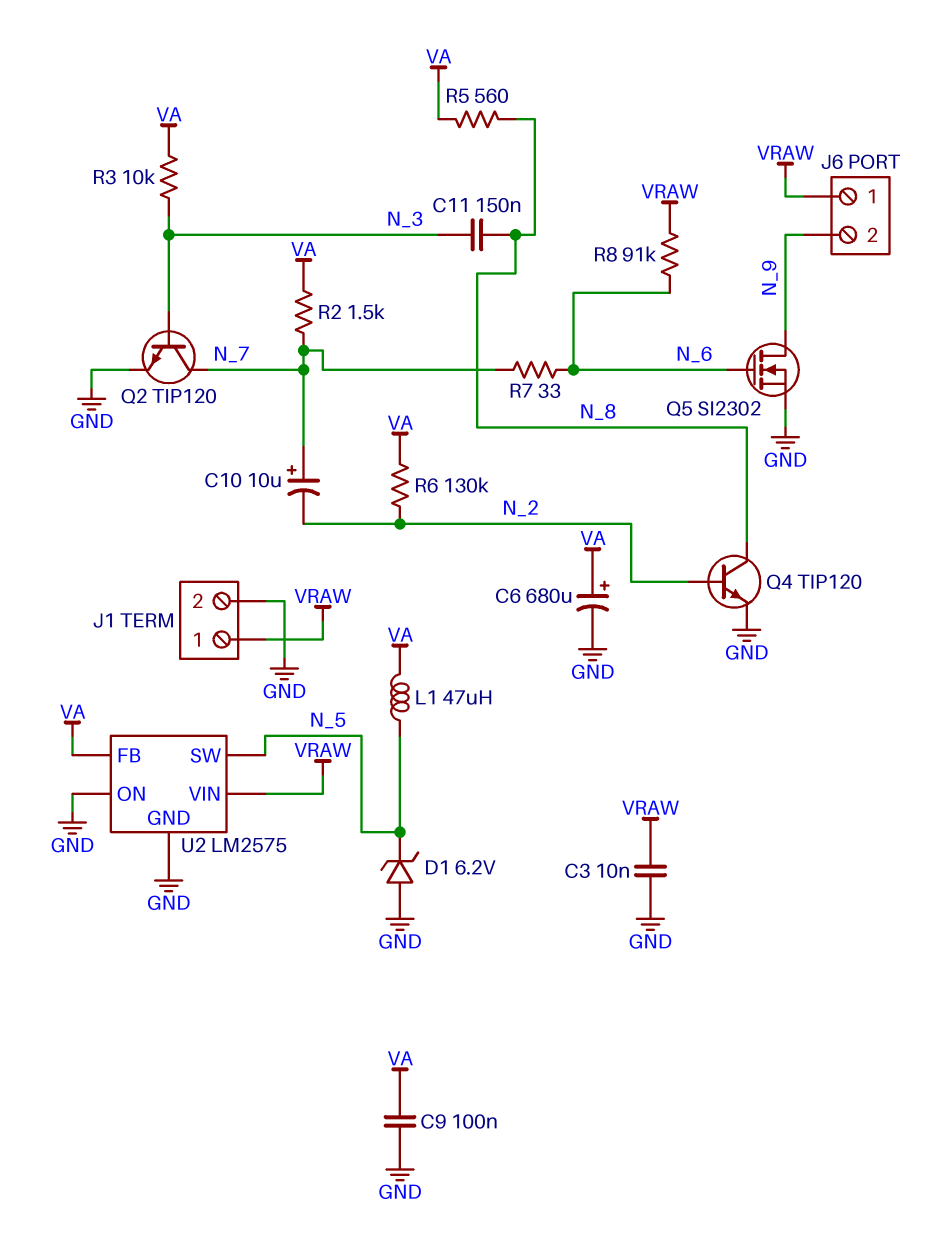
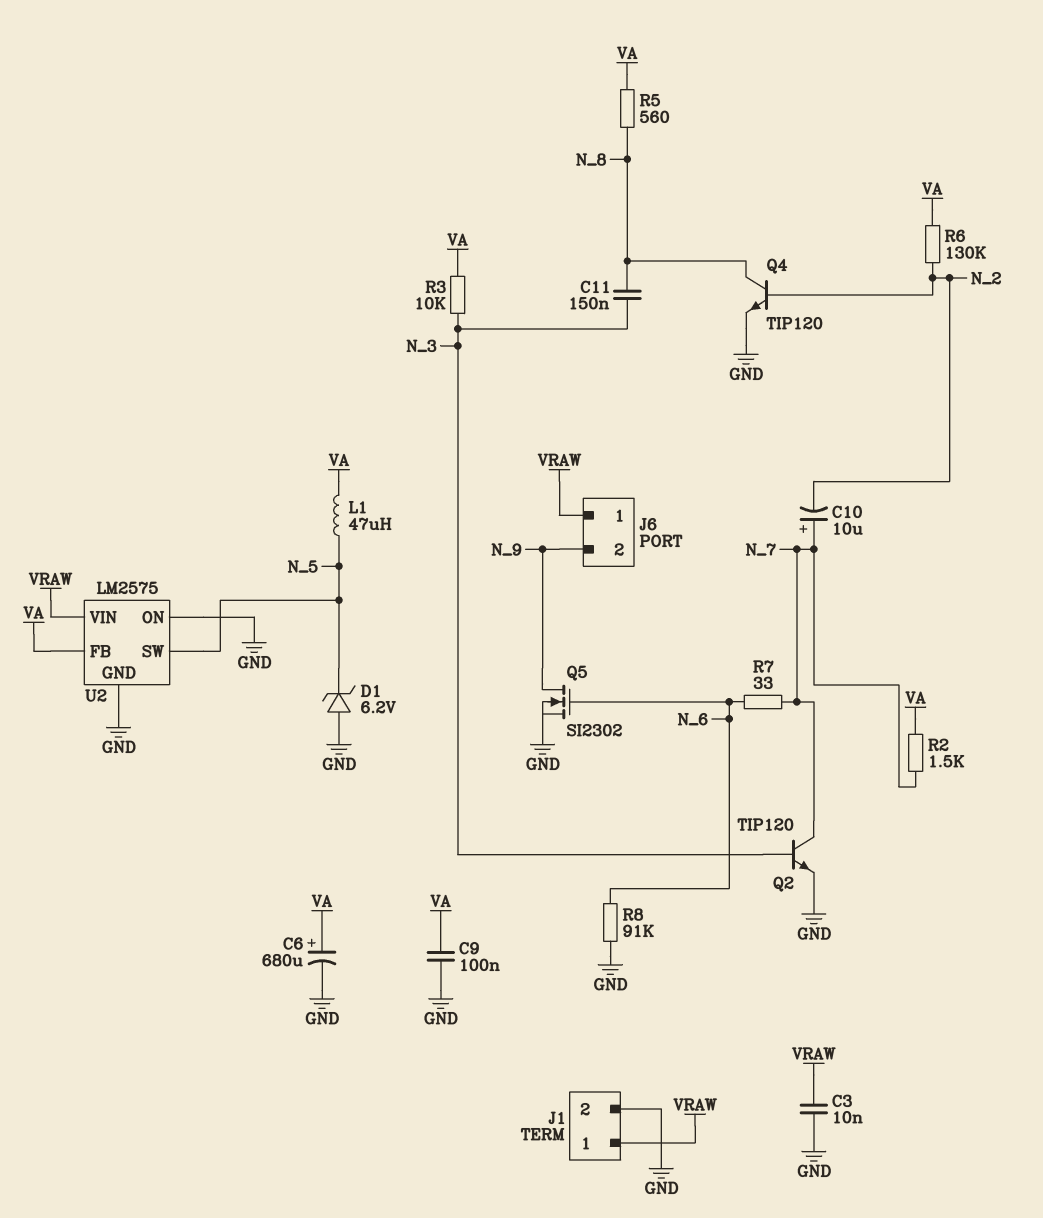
R8: 91k (N_6, VRAW) -> 91k (GND, N_6)

